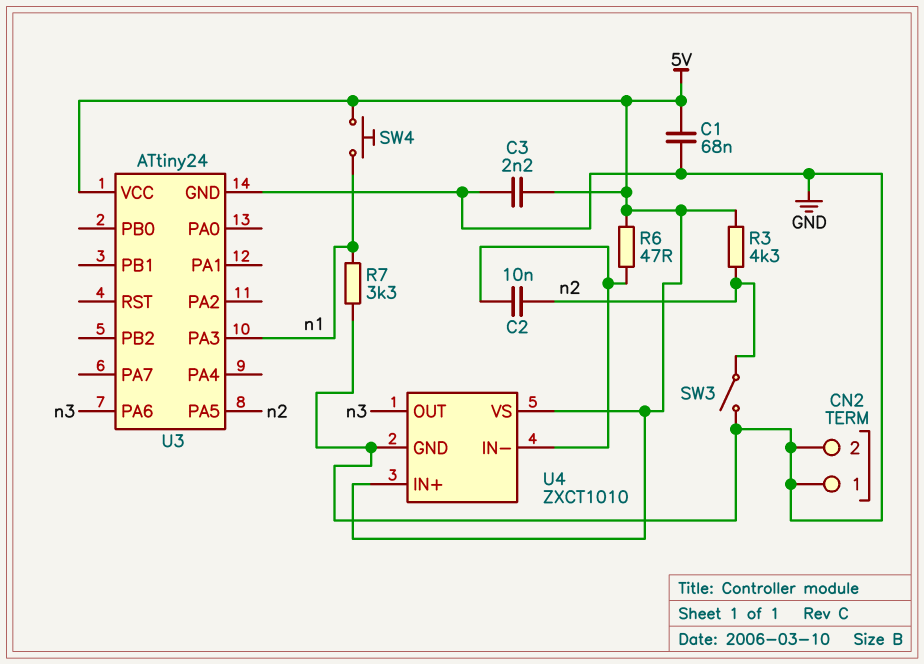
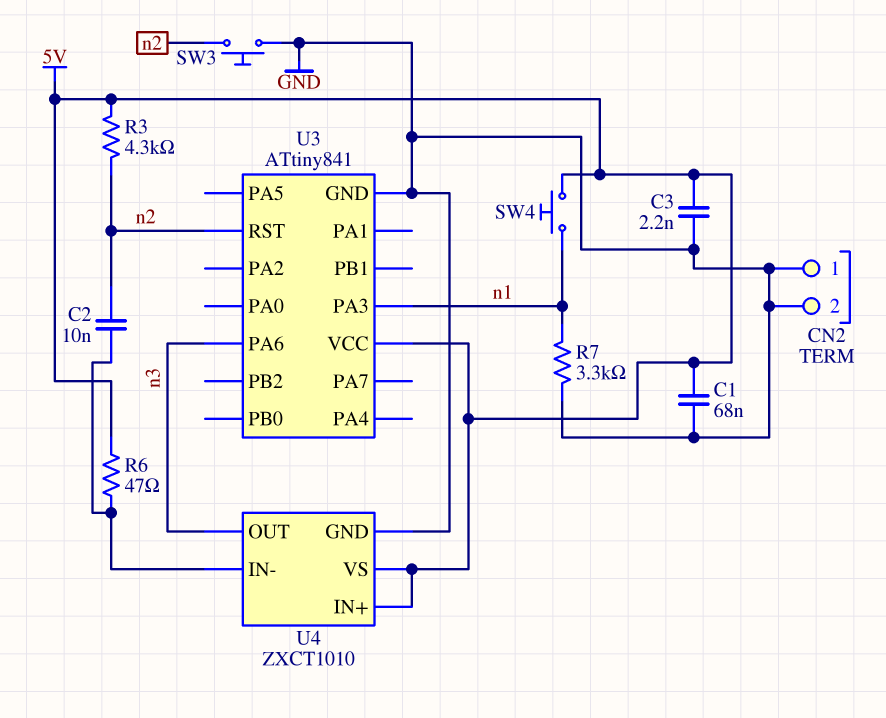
SW3: switch (GND, n2) -> button (GND, n2)
U3: ATtiny24 -> ATtiny841
U3 pin PA5: n2 -> none
U3 pin RST: none -> n2

